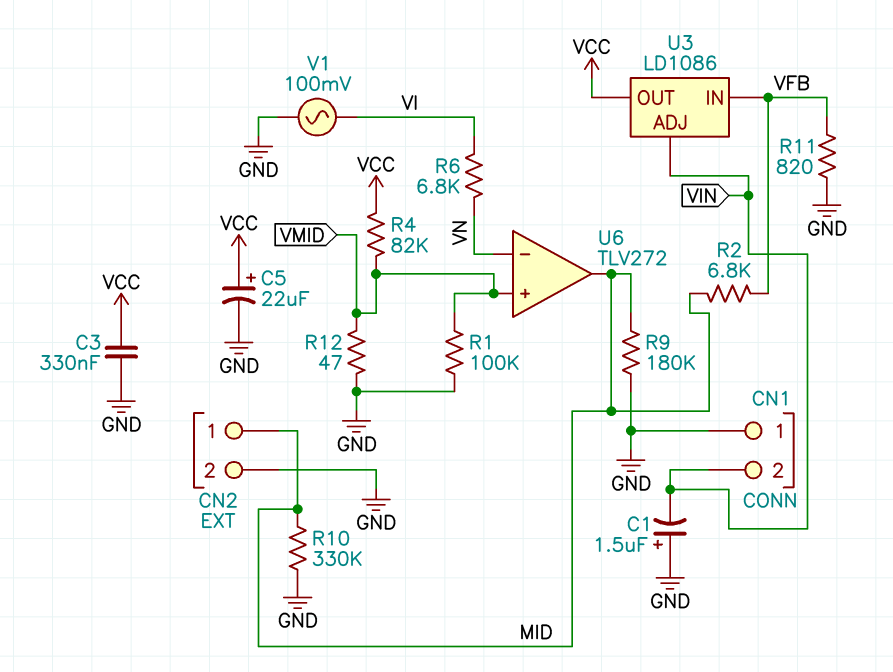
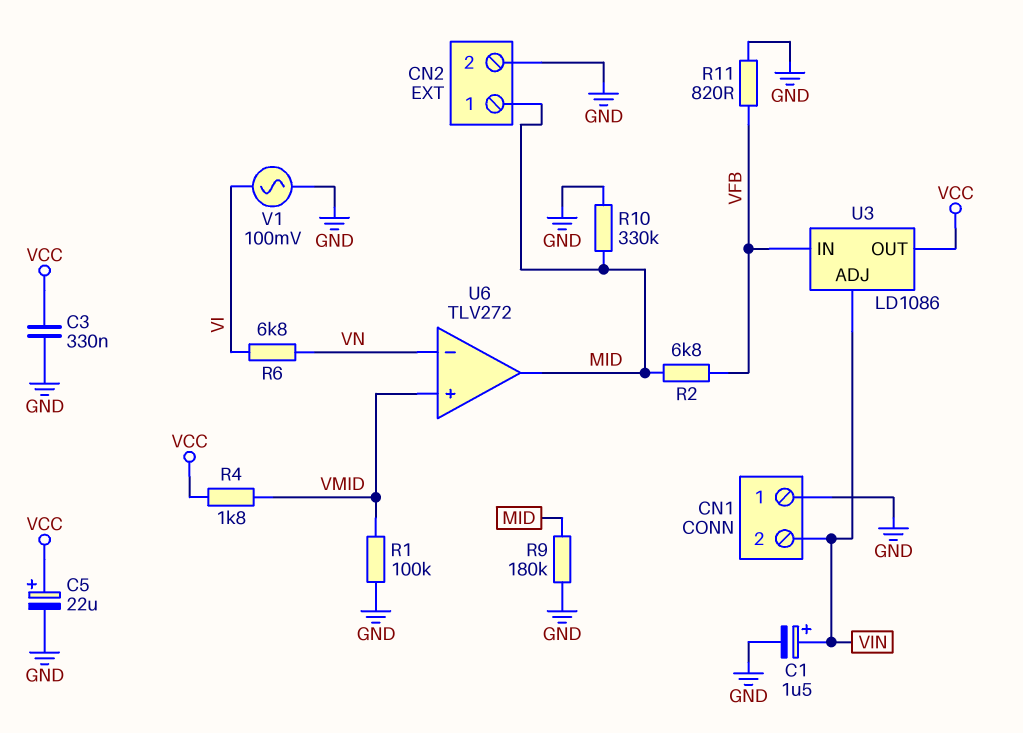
C1: 1.5uF (plus GND, minus VIN) -> 1.5uF (plus VIN, minus GND)
R4: 82k (VCC, VMID) -> 1.8k (VCC, VMID)
R12: 47 (GND, VMID) -> none

